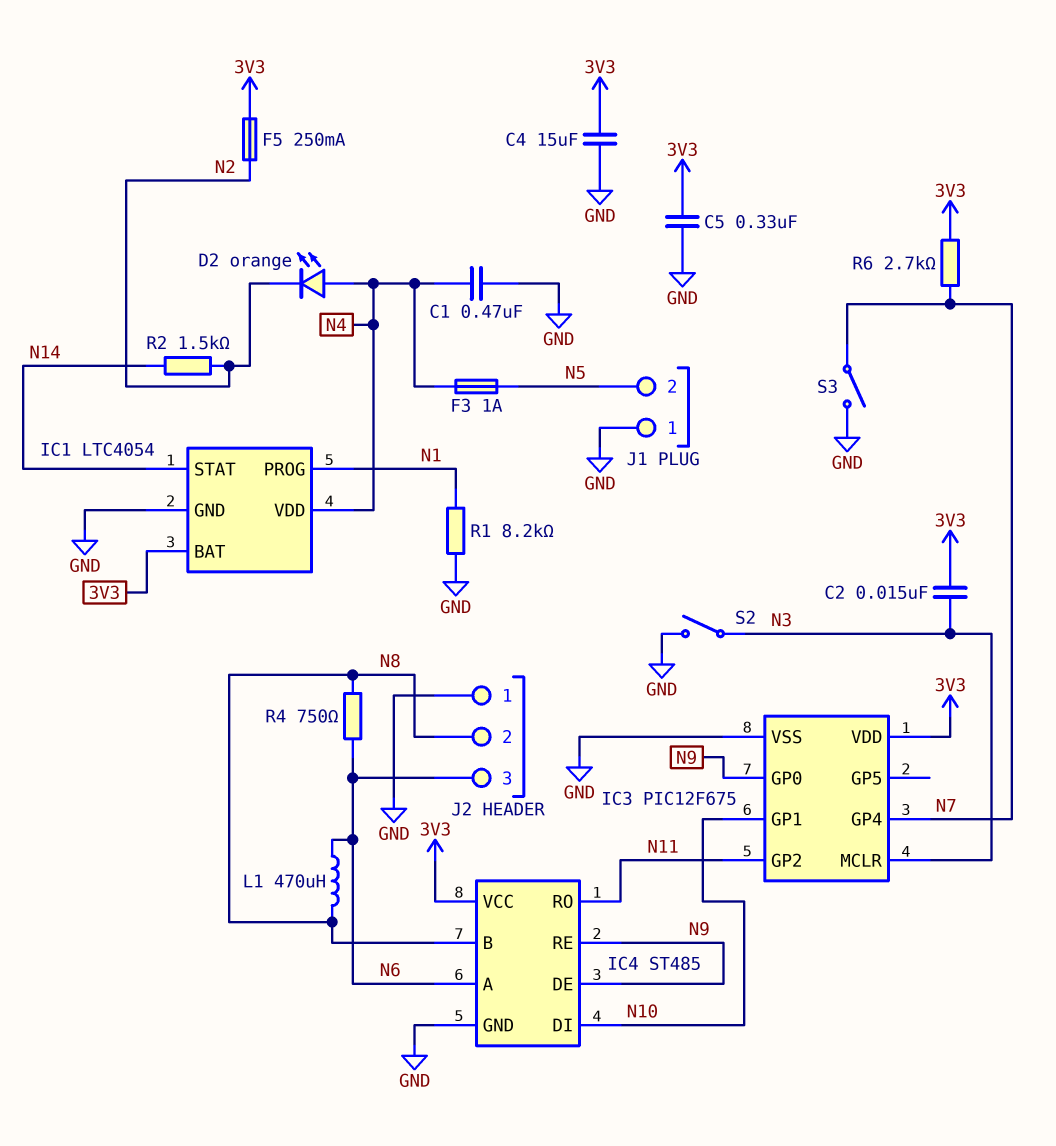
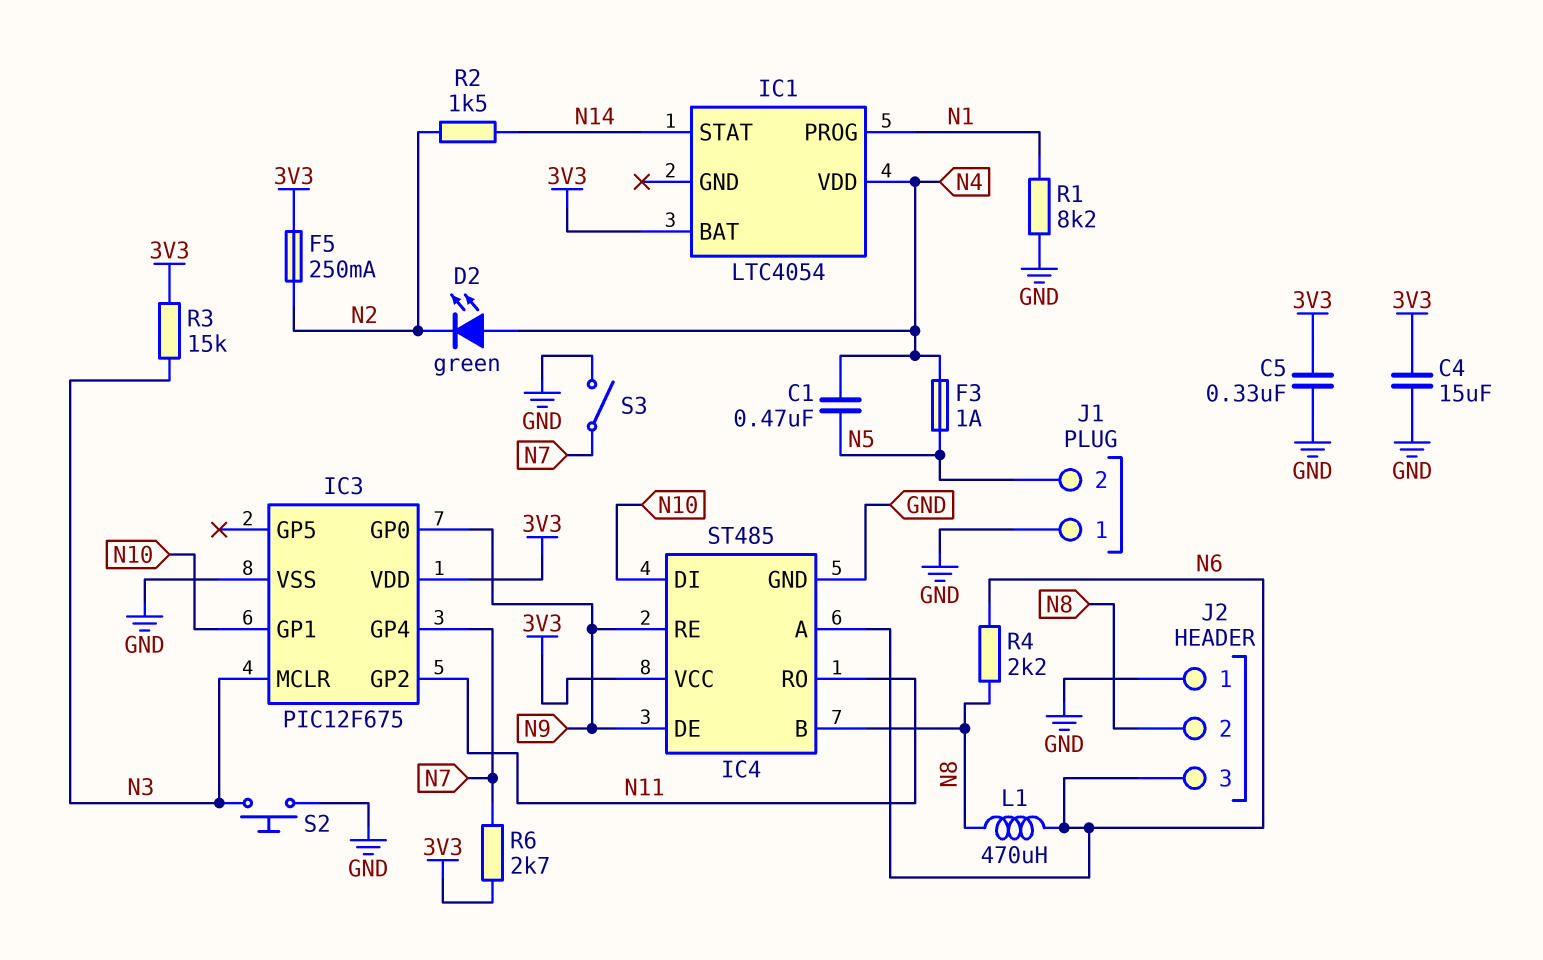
C1: 470nF (GND, N4) -> 470nF (N4, N5)
C2: 15nF (3V3, N3) -> none
D2: LED orange (A N4, K N2) -> LED green (A N4, K N2)
IC1 pin GND: GND -> none
R3: none -> 15k (3V3, N3)
R4: 750 (N6, N8) -> 2.2k (N6, N8)
S2: switch (GND, N3) -> button (GND, N3)

